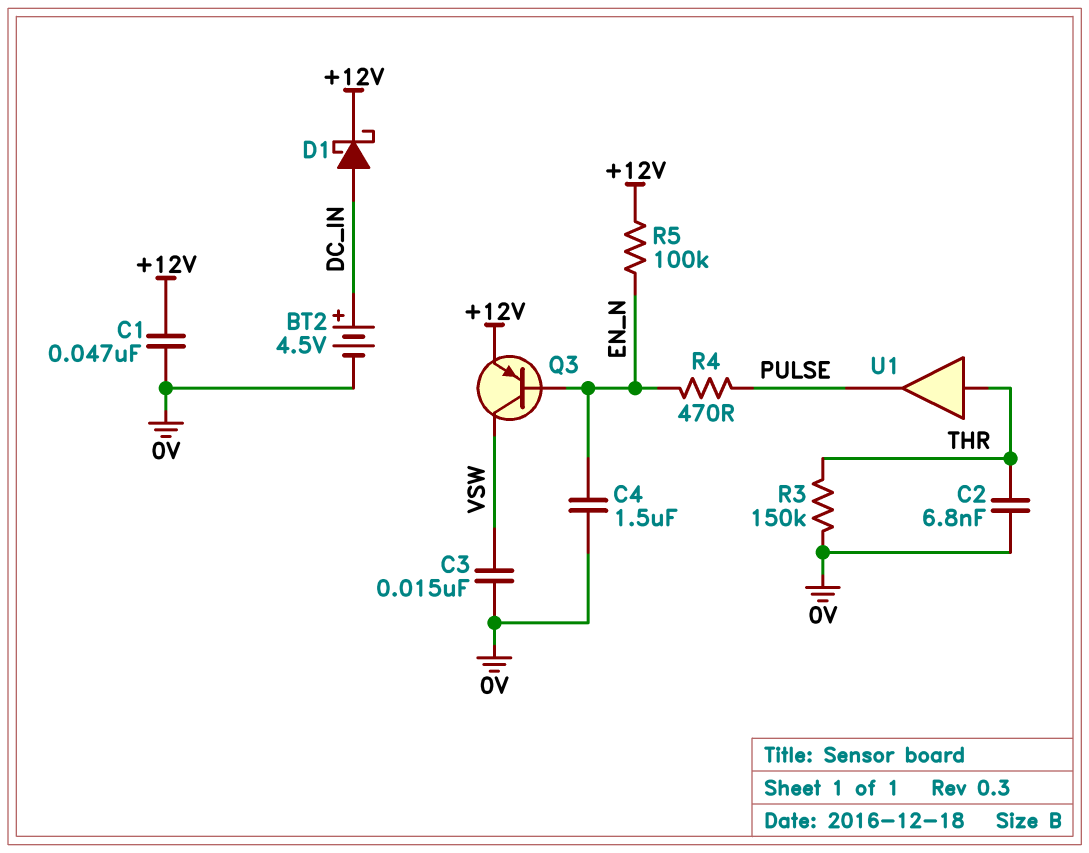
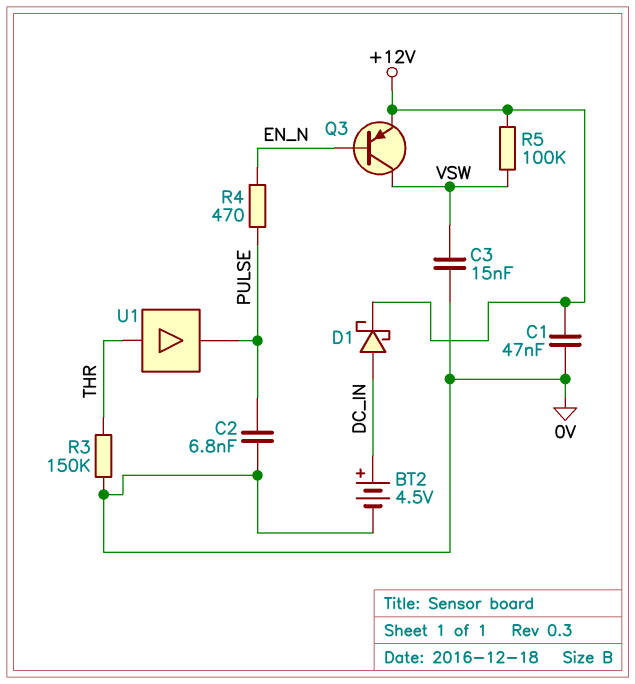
C2: 6.8nF (0V, THR) -> 6.8nF (0V, PULSE)
C4: 1.5uF (0V, EN_N) -> none
R5: 100k (+12V, EN_N) -> 100k (+12V, VSW)

